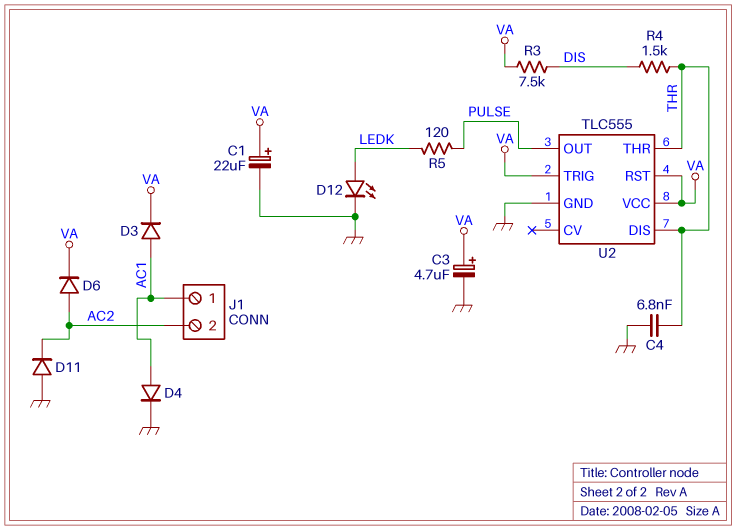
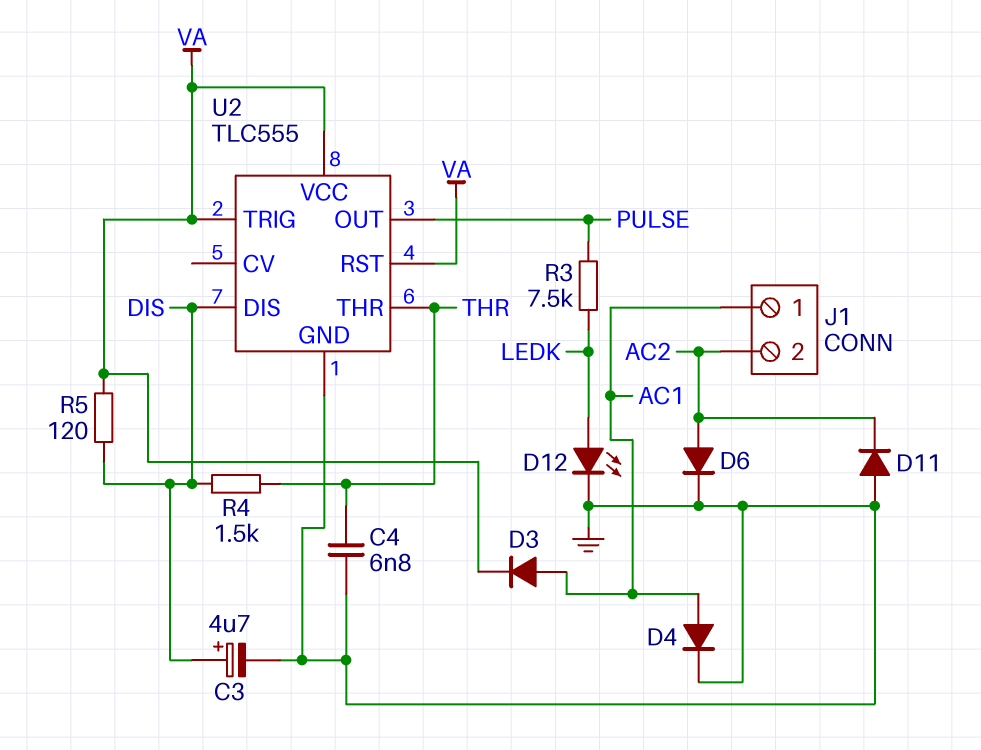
C1: 22uF (plus VA, minus GND) -> none
C3: 4.7uF (plus VA, minus GND) -> 4.7uF (plus DIS, minus GND)
D6: diode (A AC2, K VA) -> diode (A AC2, K GND)
R3: 7.5k (DIS, VA) -> 7.5k (LEDK, PULSE)
R5: 120 (LEDK, PULSE) -> 120 (DIS, VA)
U2 pin DIS: THR -> DIS

